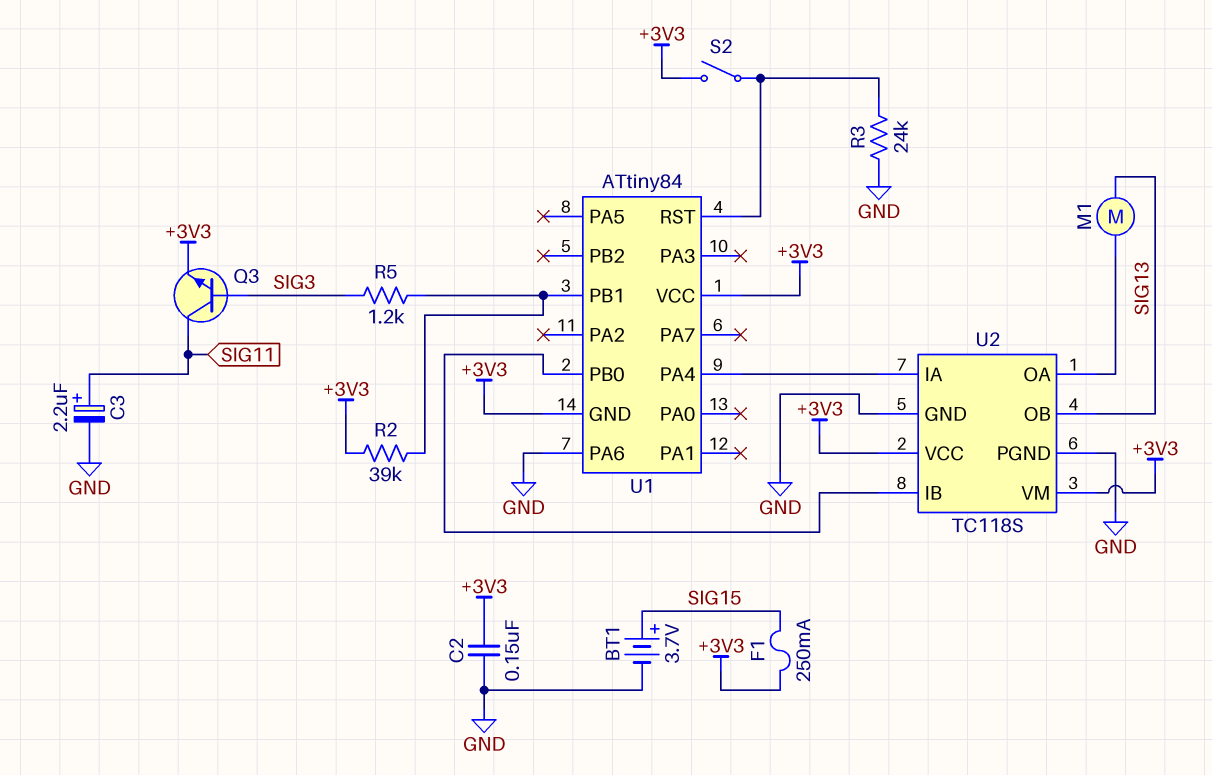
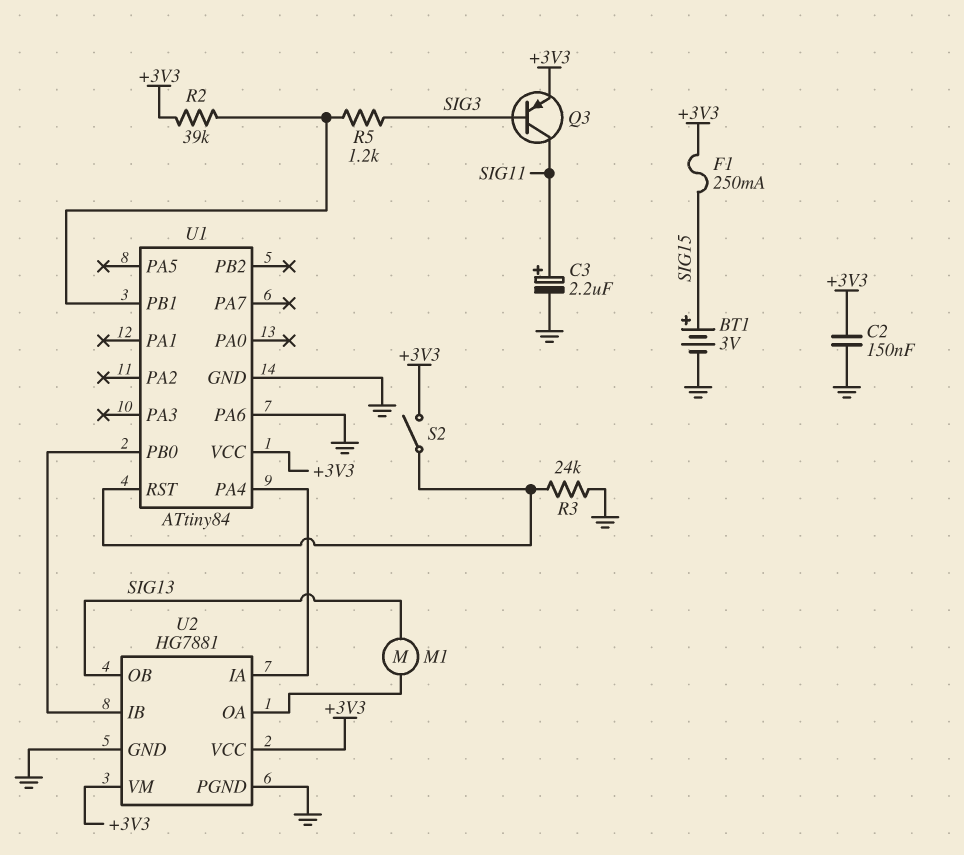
BT1: 3.7V (plus SIG15, minus GND) -> 3V (plus SIG15, minus GND)
Q3: NPN (B SIG3, C SIG11, E +3V3) -> PNP (B SIG3, C SIG11, E +3V3)
U1 pin GND: +3V3 -> GND
U2: TC118S -> HG7881

